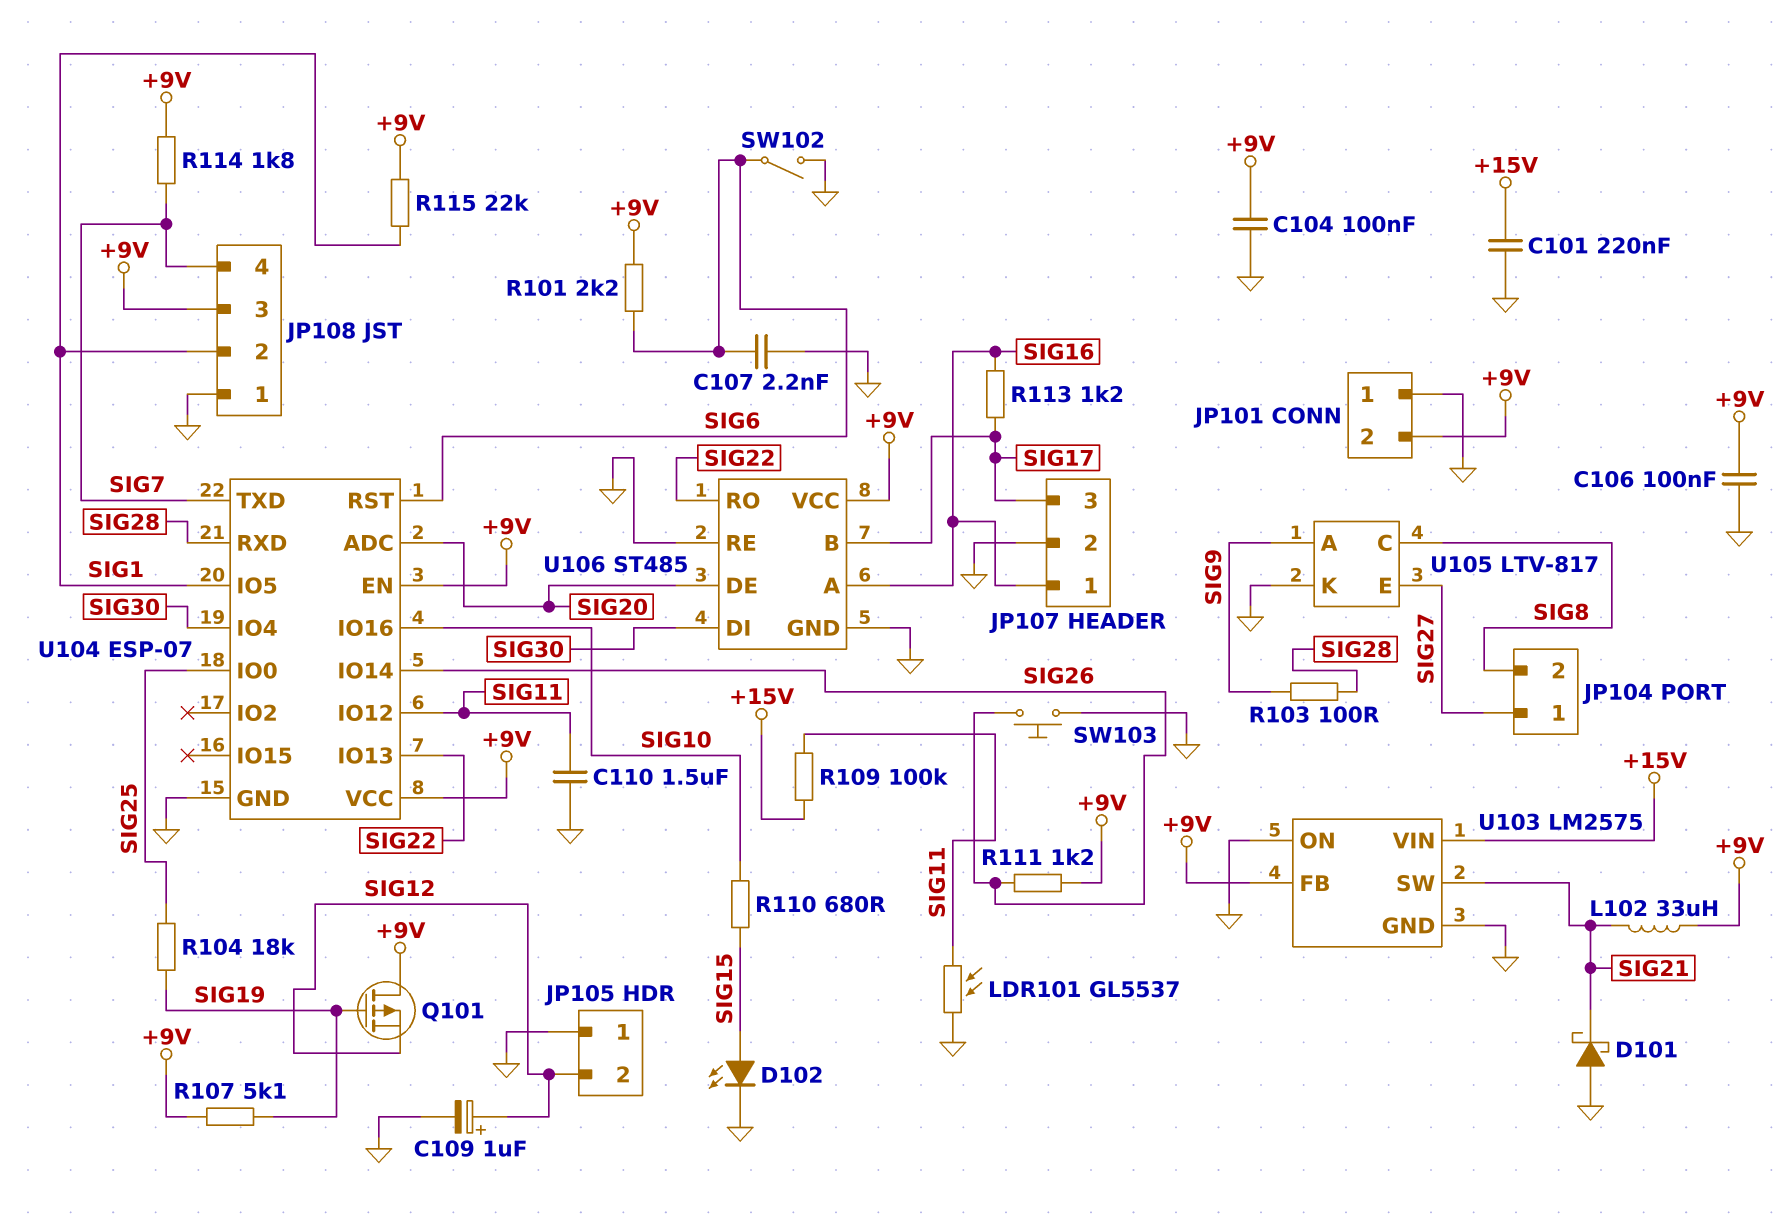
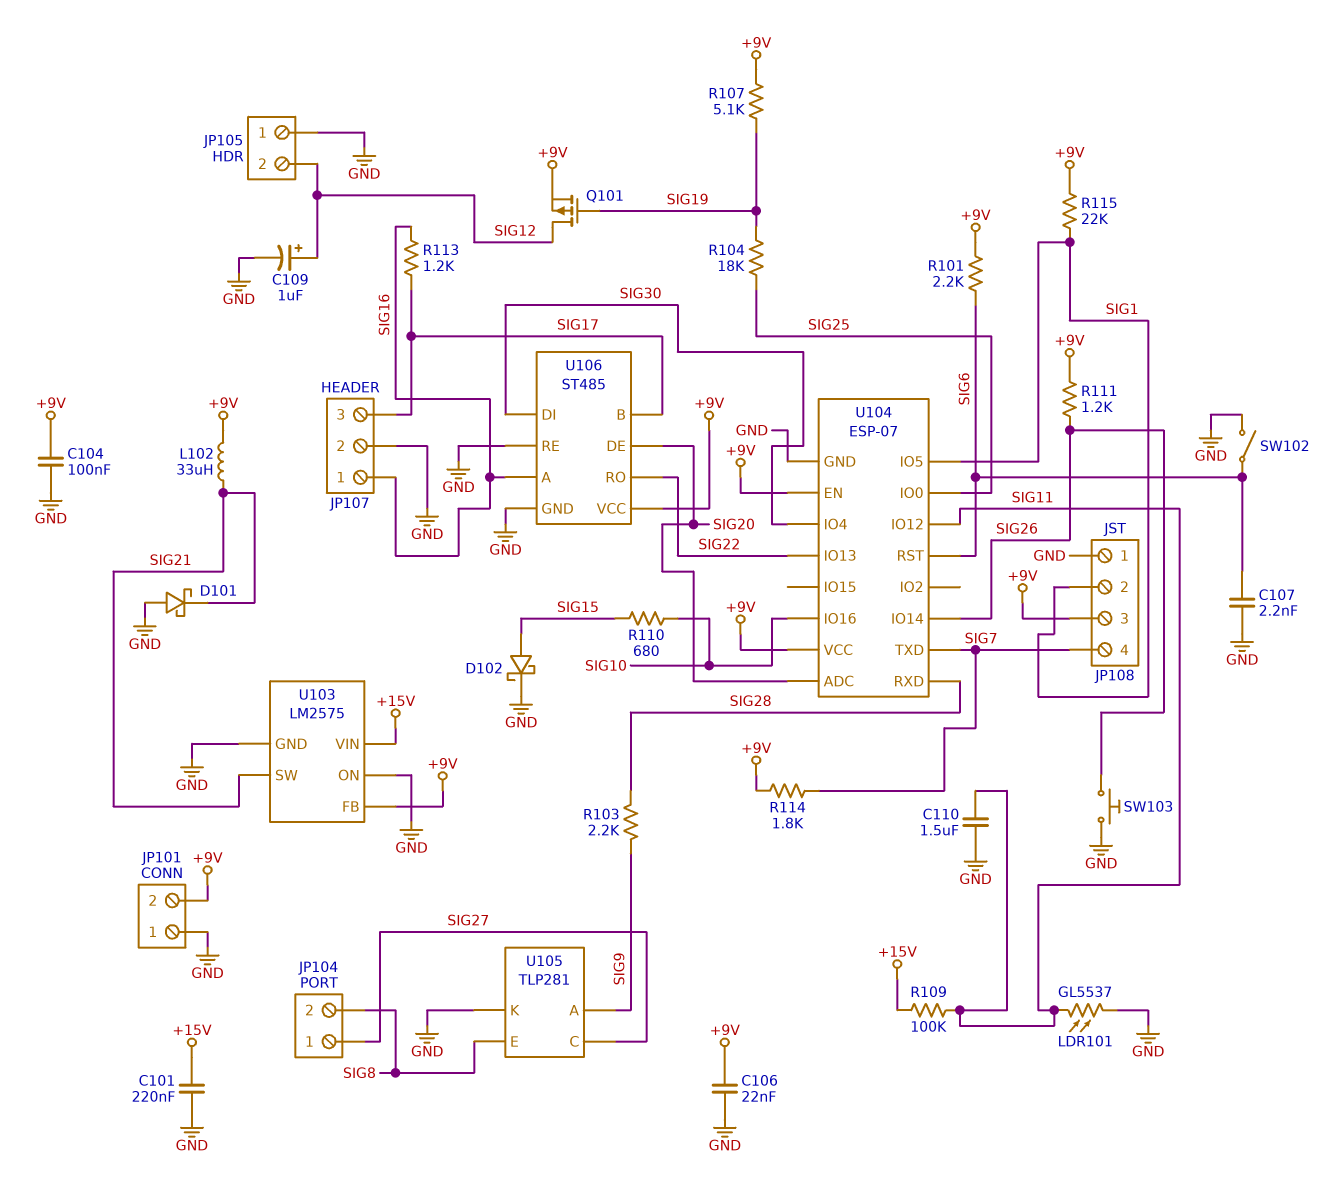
C106: 100nF (+9V, GND) -> 22nF (+9V, GND)
D102: LED (A SIG15, K GND) -> schottky (A SIG15, K GND)
Q101: PMOS (G SIG19, D +9V, S SIG12) -> PMOS (G SIG19, D SIG12, S +9V)
R103: 100 (SIG9, SIG28) -> 2.2k (SIG9, SIG28)
U105: LTV-817 -> TLP281
U105 pin C: SIG8 -> SIG27
U105 pin E: SIG27 -> SIG8

